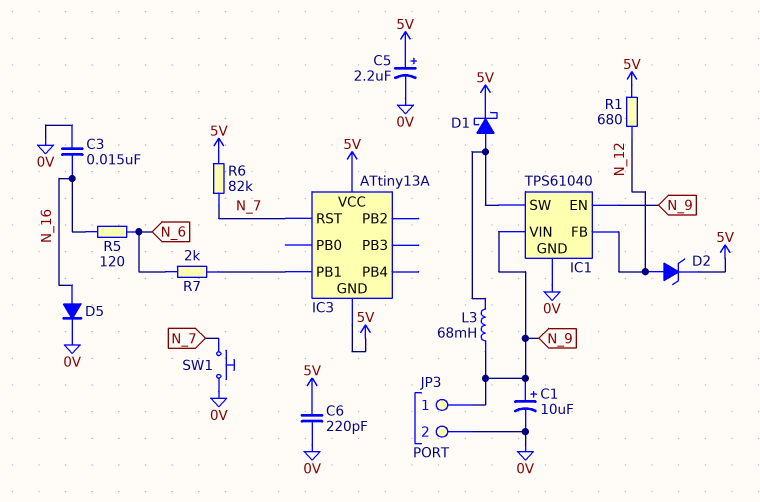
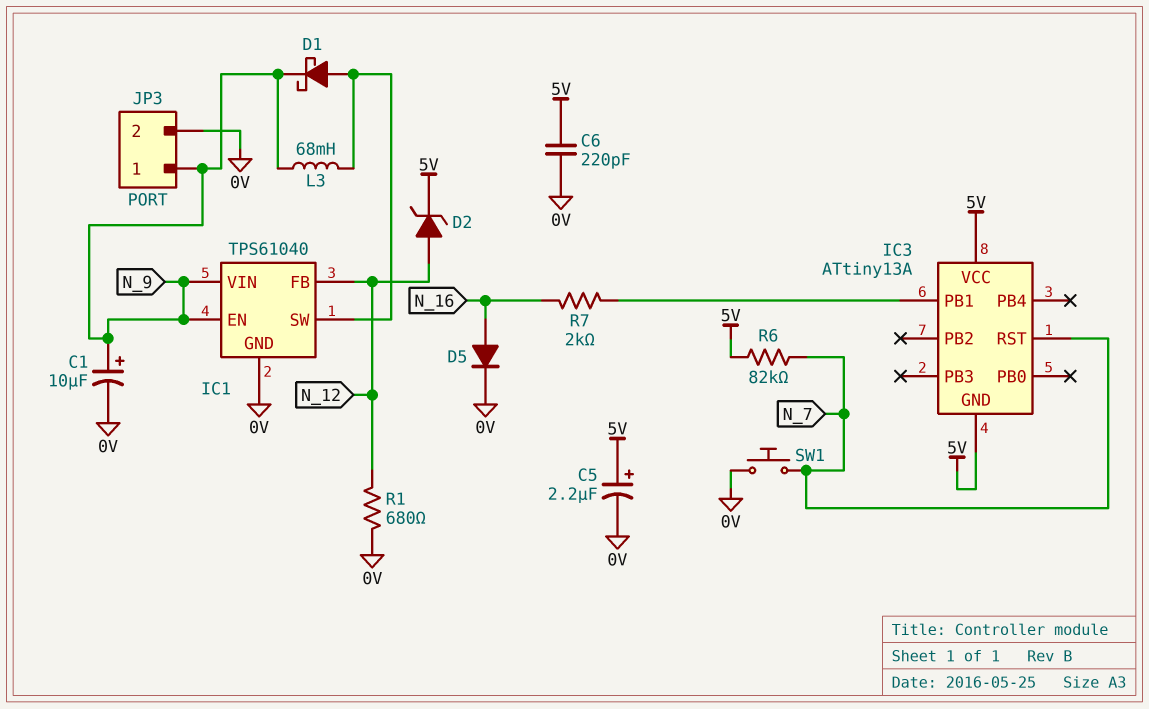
C3: 15nF (0V, N_16) -> none
D1: schottky (A IC1/SW, K 5V) -> schottky (A IC1/SW, K N_9)
R1: 680 (5V, N_12) -> 680 (0V, N_12)
R5: 120 (N_6, N_16) -> none
R7: 2k (IC3/PB1, N_6) -> 2k (IC3/PB1, N_16)

